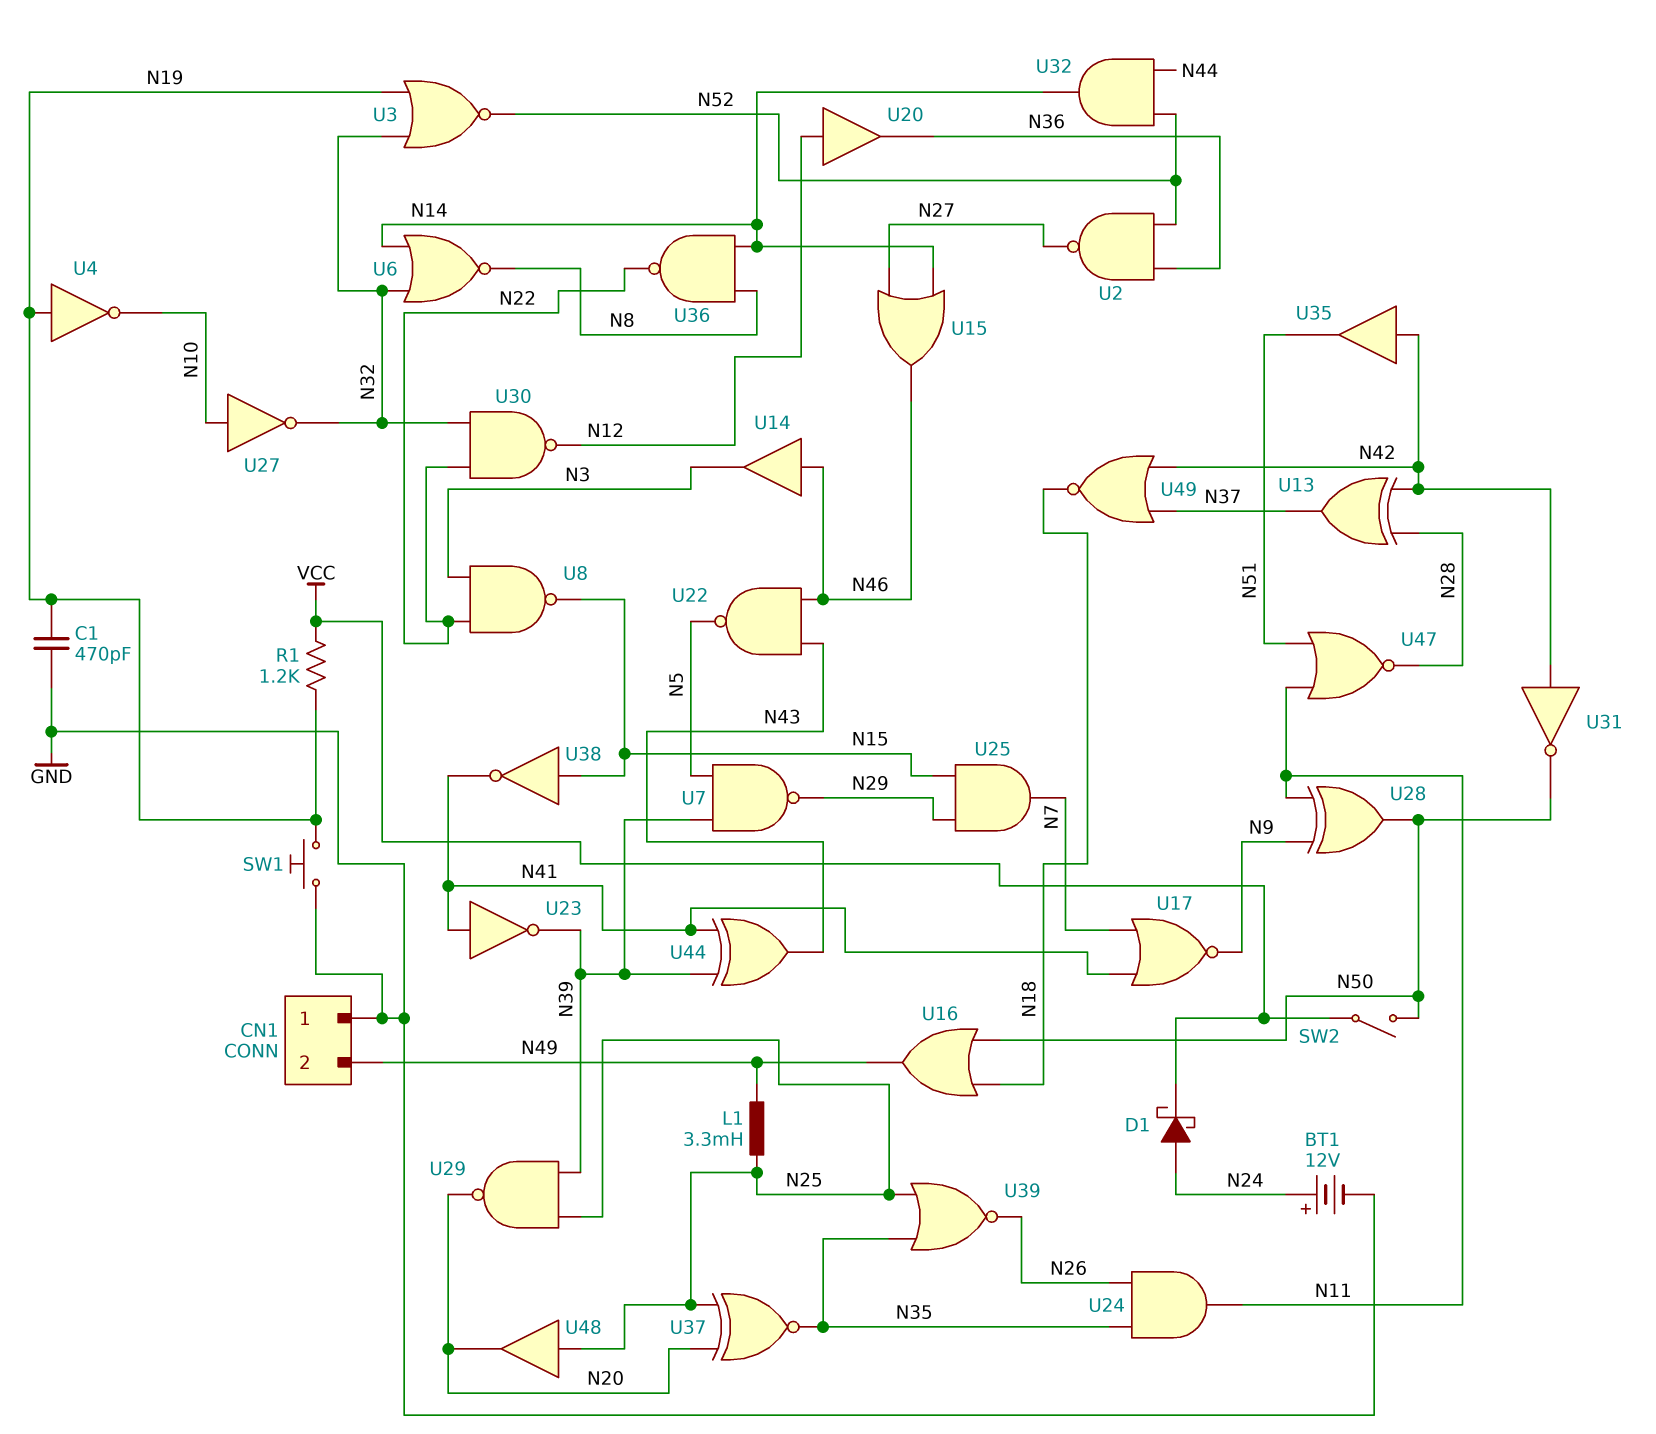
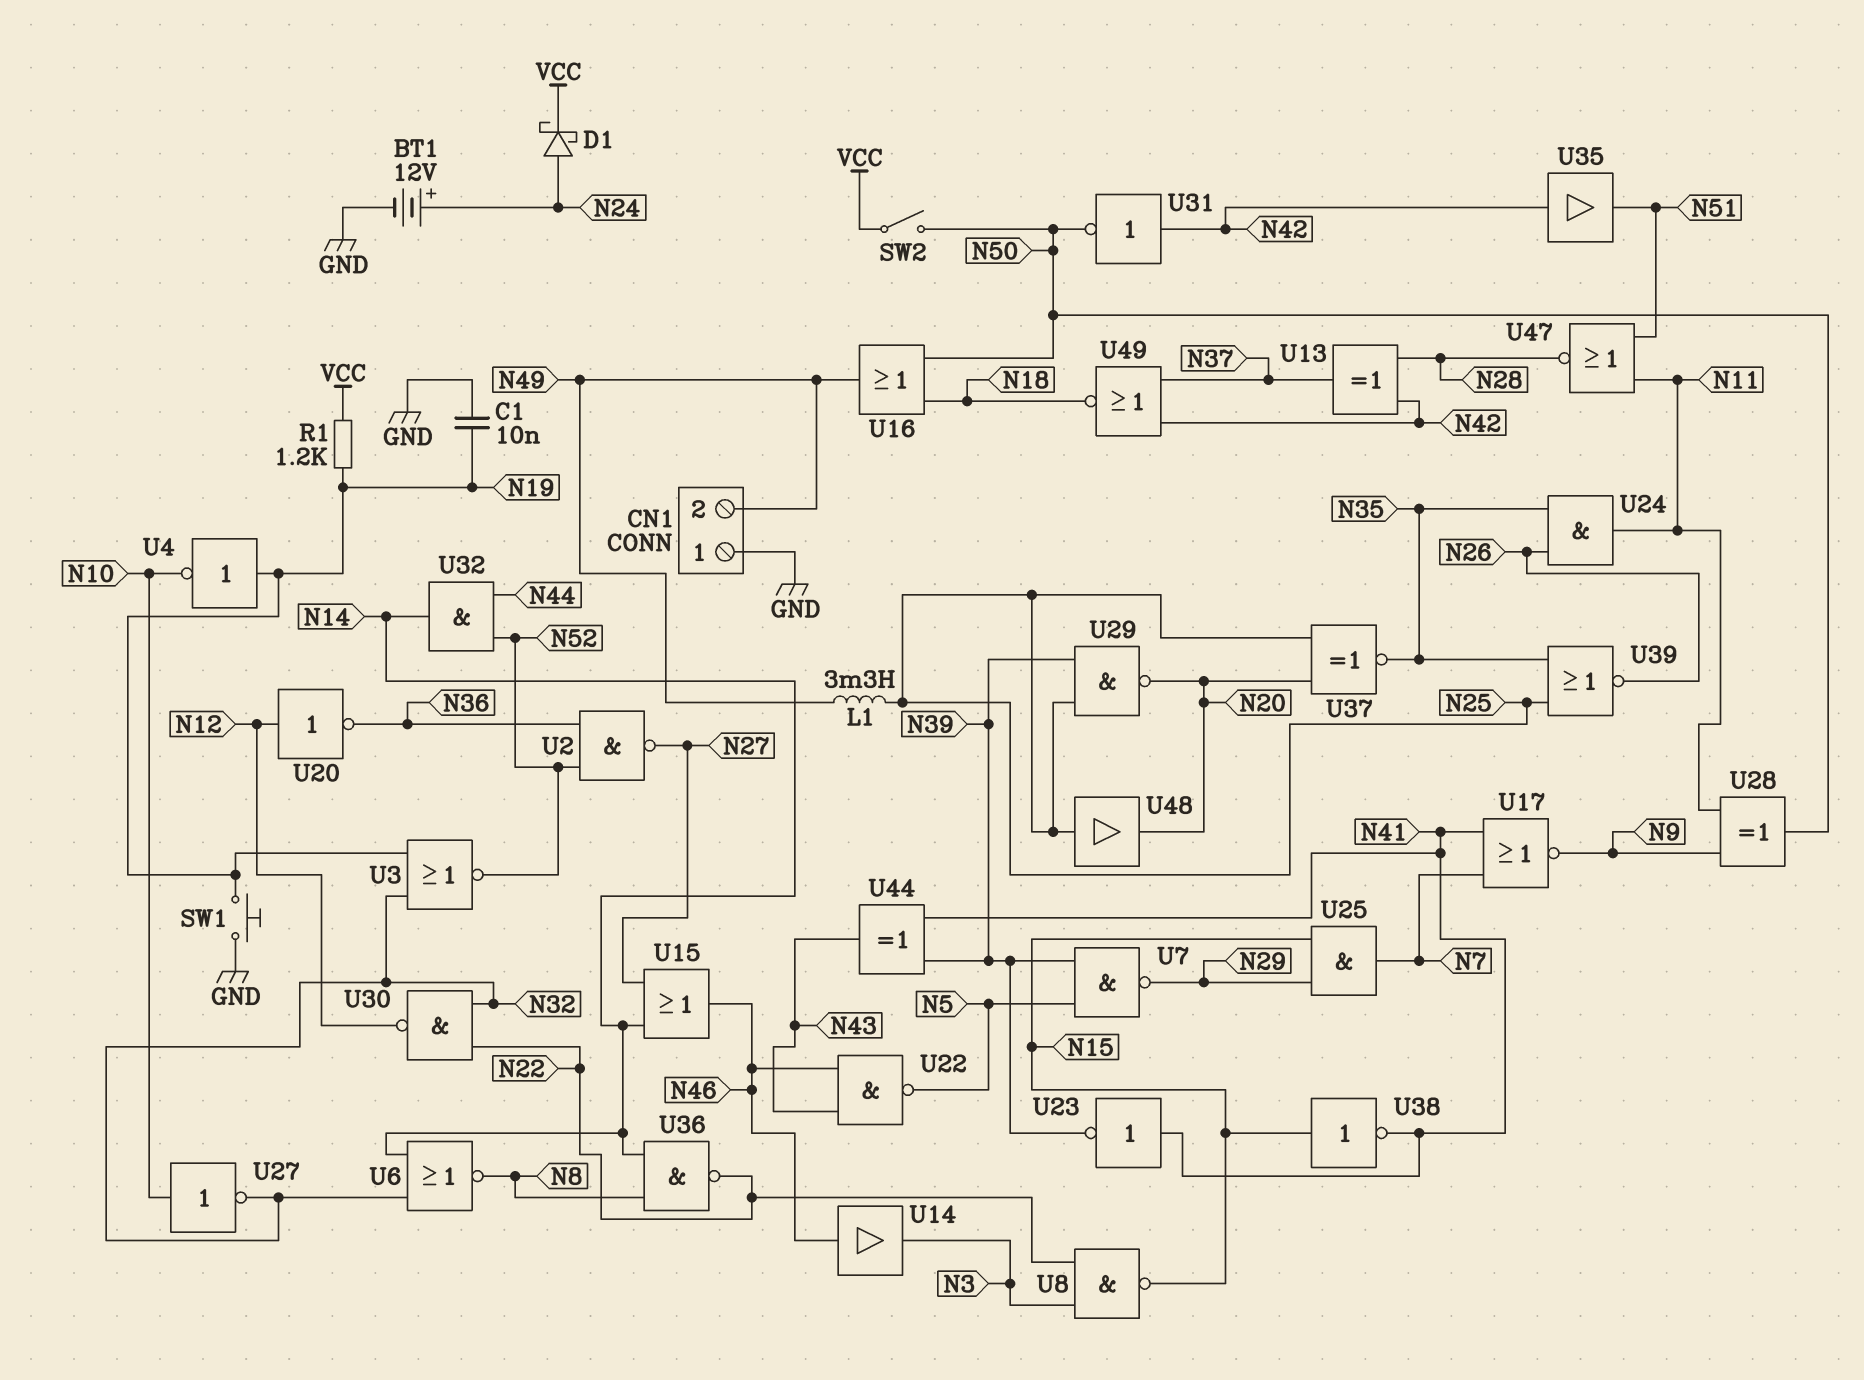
C1: 470pF (GND, N19) -> 10nF (GND, N19)
U20: buffer (in N12, out N36) -> NOT (in N12, out N36)

